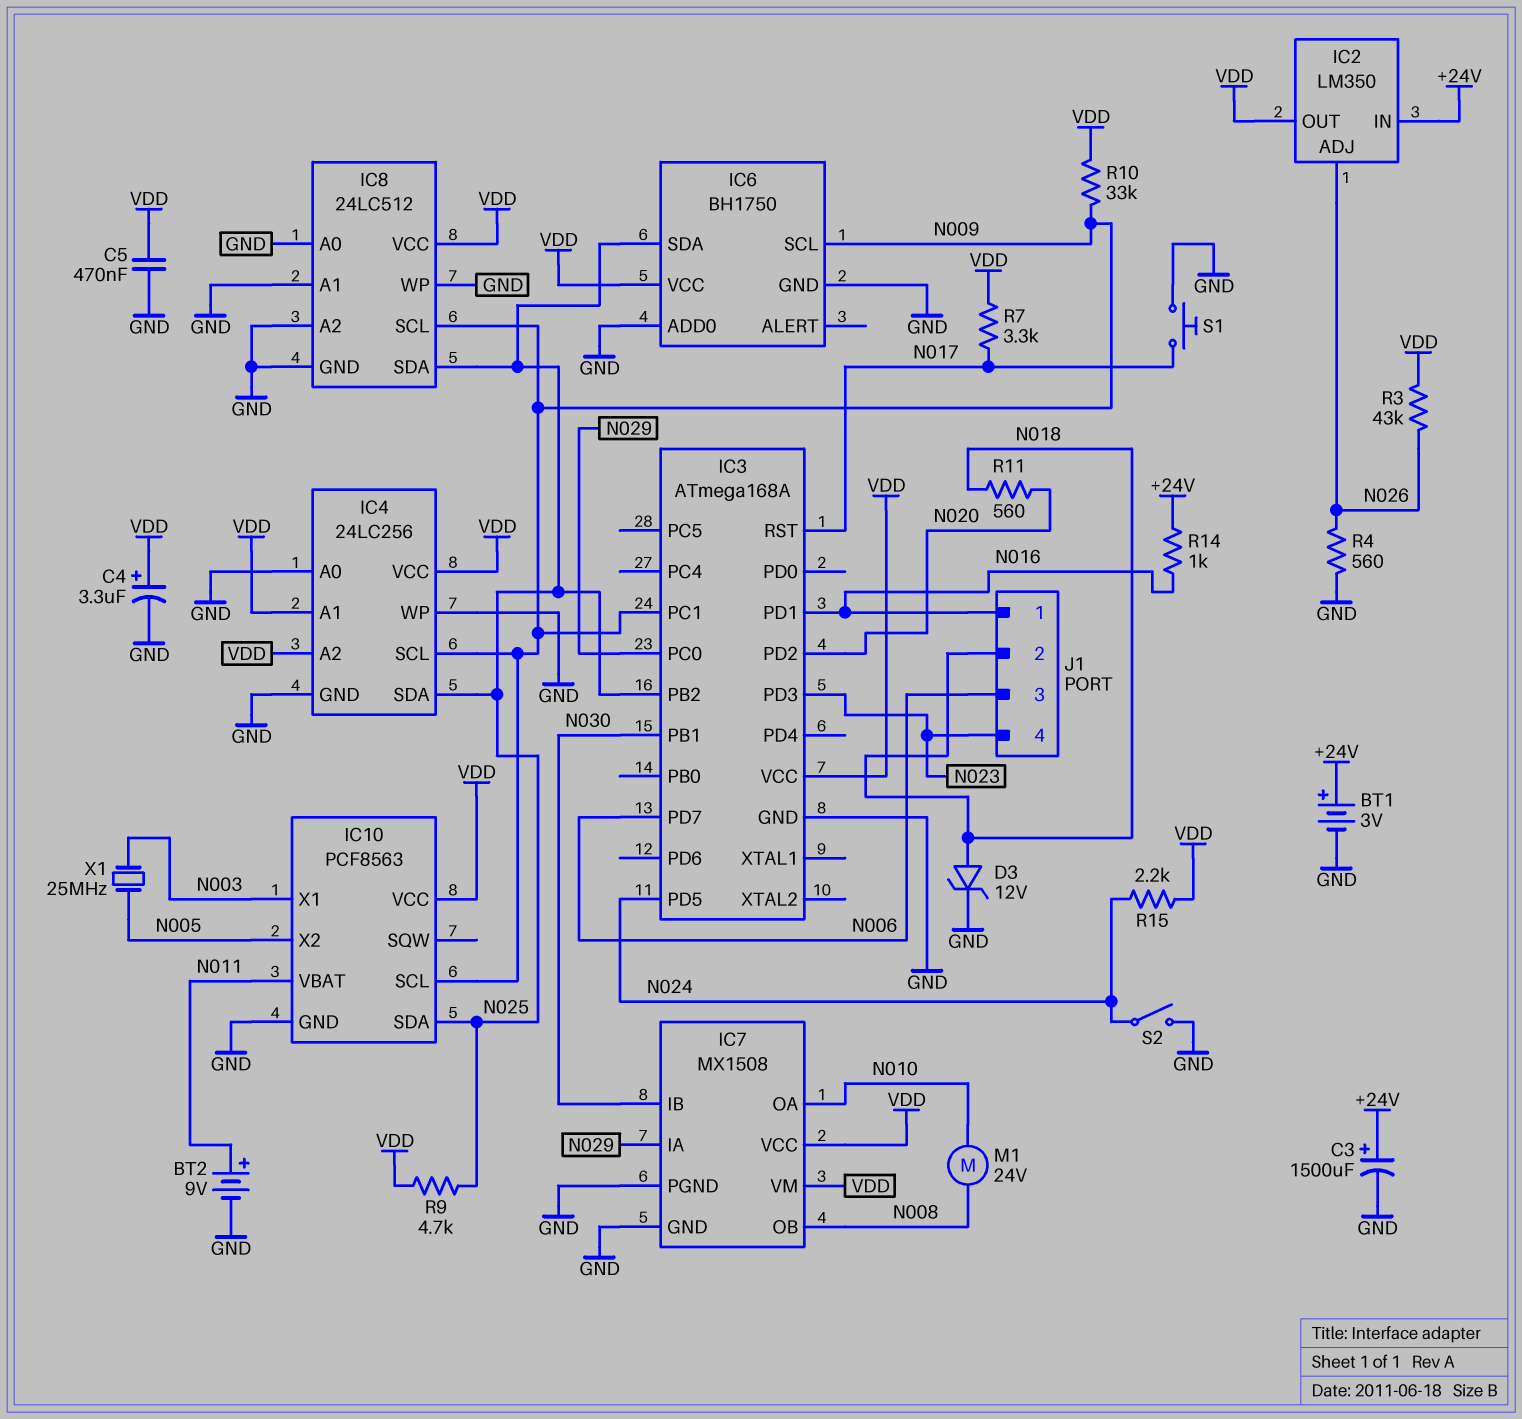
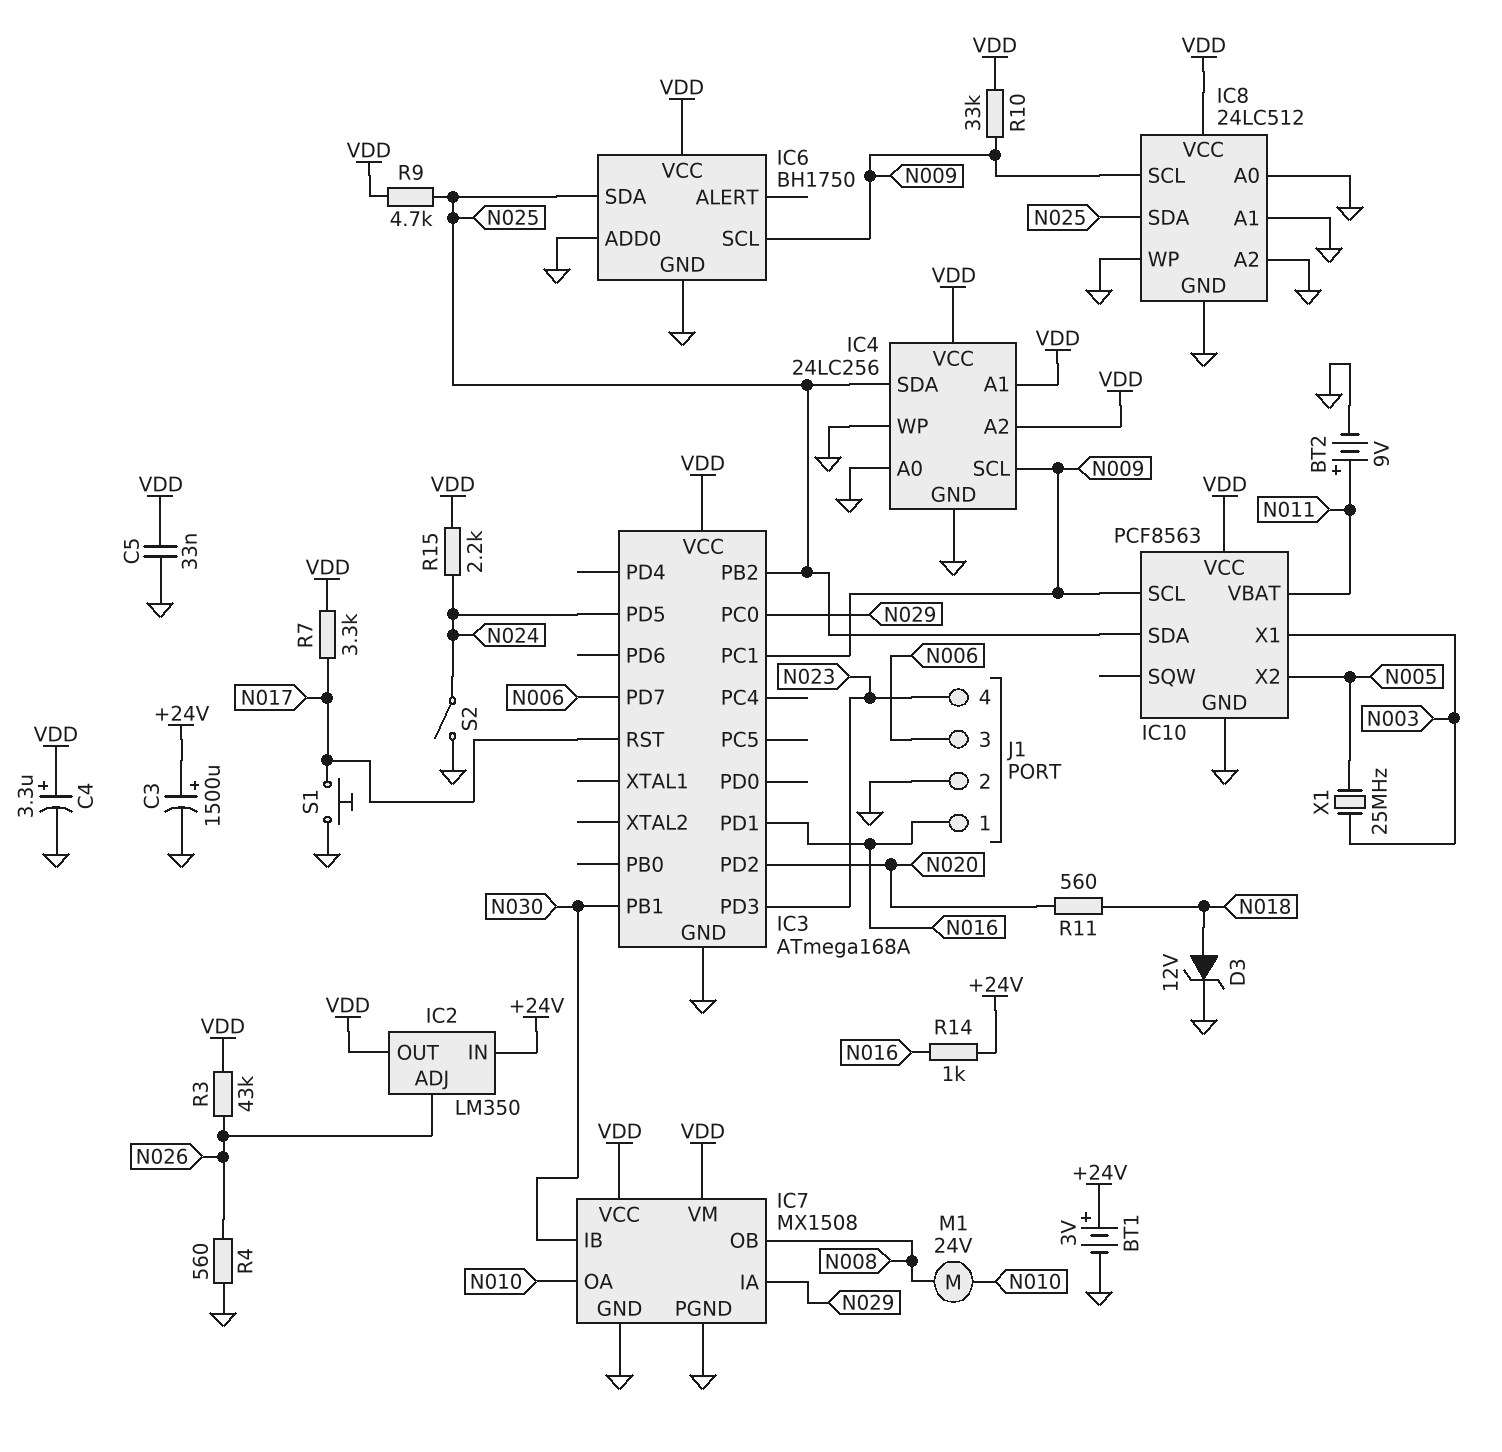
C5: 470nF (GND, VDD) -> 33nF (GND, VDD)
J1 pin 2: N018 -> GND

